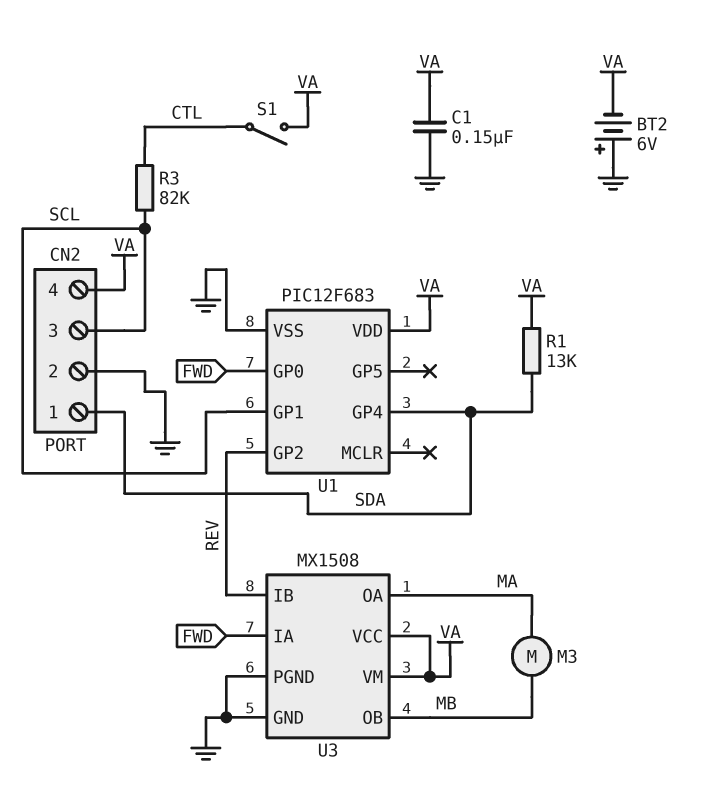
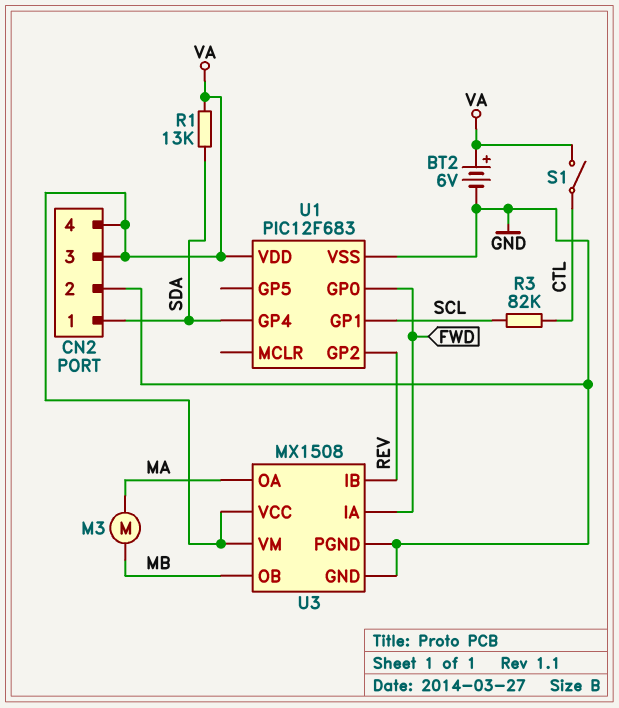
BT2: 6V (plus GND, minus VA) -> 6V (plus VA, minus GND)
C1: 150nF (GND, VA) -> none
CN2 pin 3: SCL -> VA

